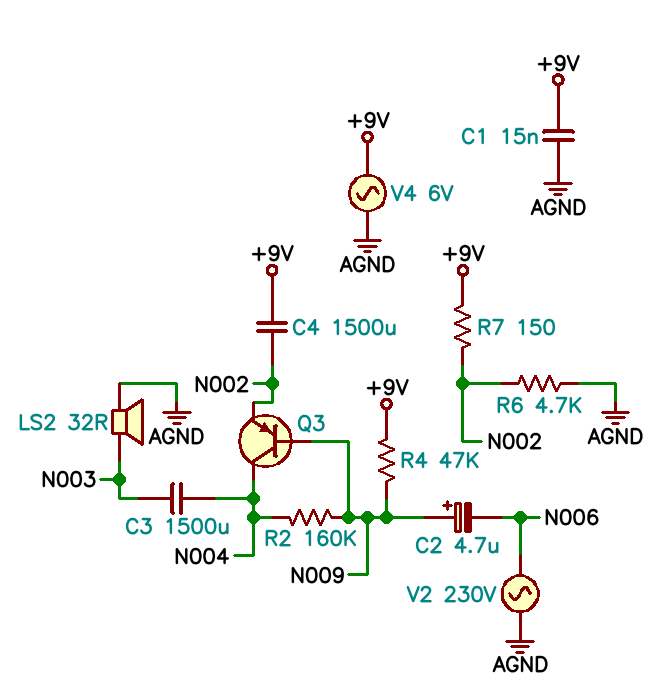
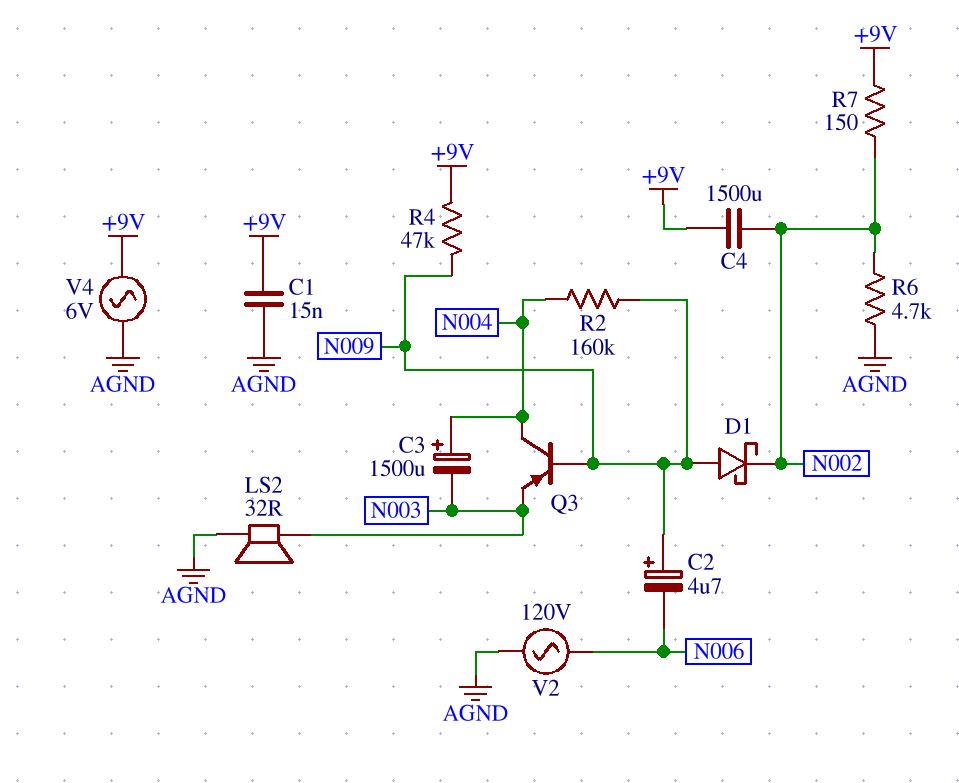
C3: 1500uF (N003, N004) -> 1500uF (plus N004, minus N003)
D1: none -> schottky (A N009, K N002)
Q3: PNP (B N009, C N004, E N002) -> PNP (B N009, C N004, E N003)
V2: AC 230V (AGND, N006) -> AC 120V (AGND, N006)

